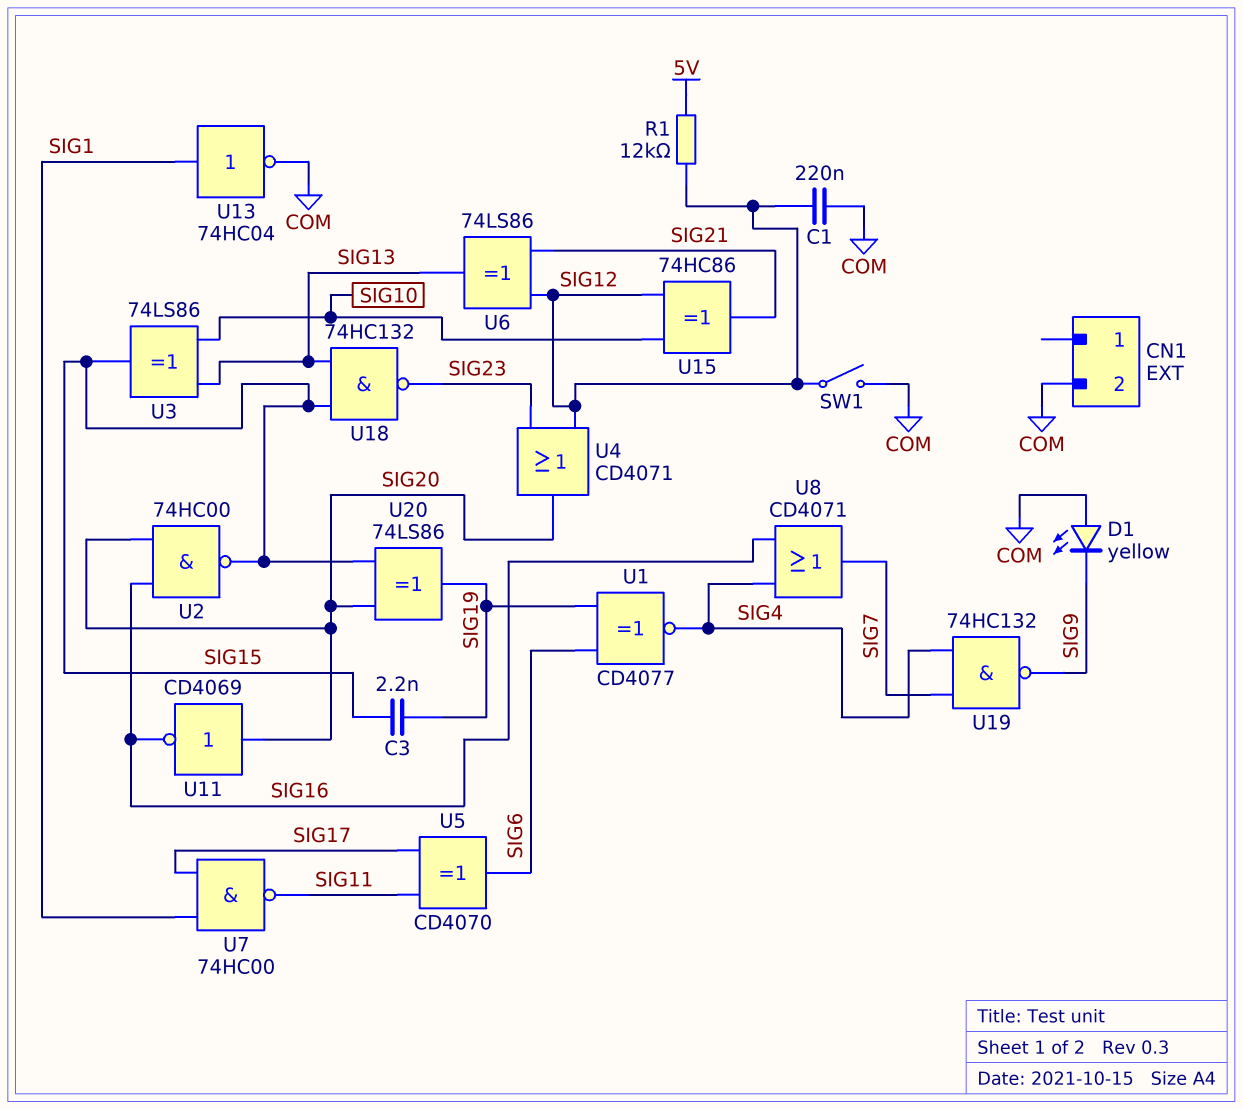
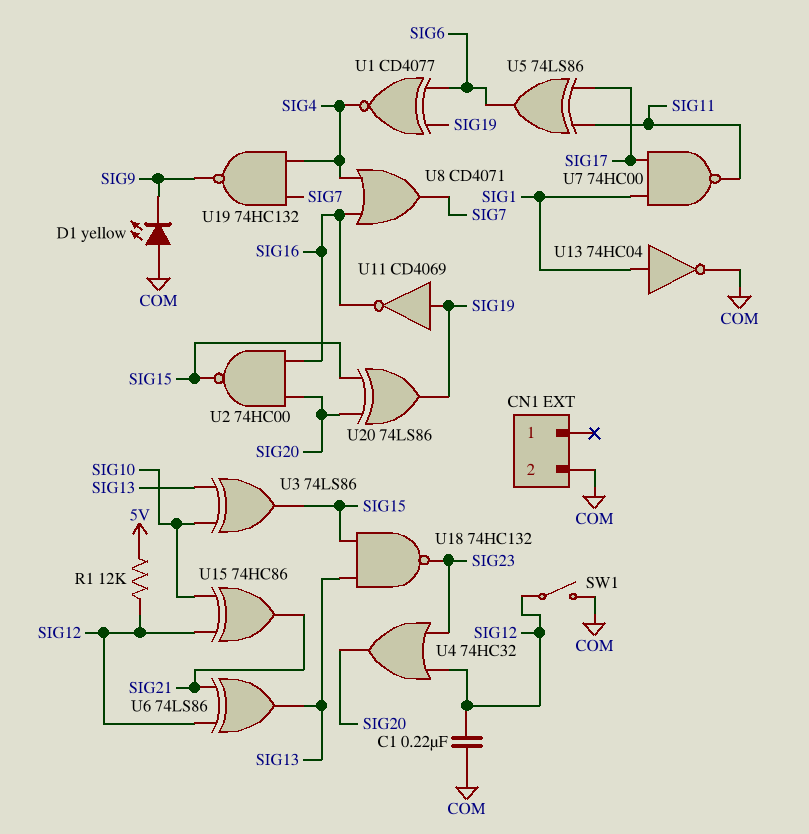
C3: 2.2nF (SIG15, SIG19) -> none
U4: OR CD4071 (in SIG12, in SIG23, out SIG20) -> OR 74HC32 (in SIG12, in SIG23, out SIG20)
U5: XOR CD4070 (in SIG11, in SIG17, out SIG6) -> XOR 74LS86 (in SIG11, in SIG17, out SIG6)
U11: NOT CD4069 (in SIG20, out SIG16) -> NOT CD4069 (in SIG19, out SIG16)

